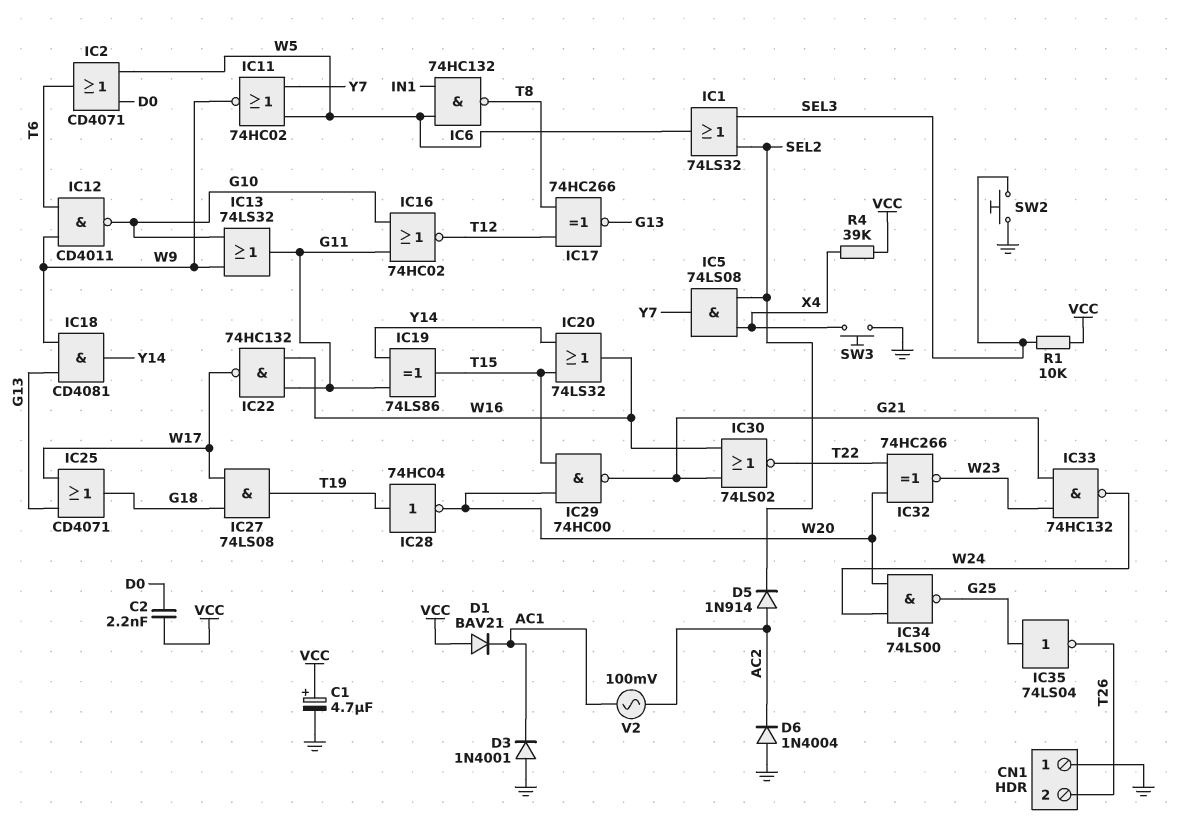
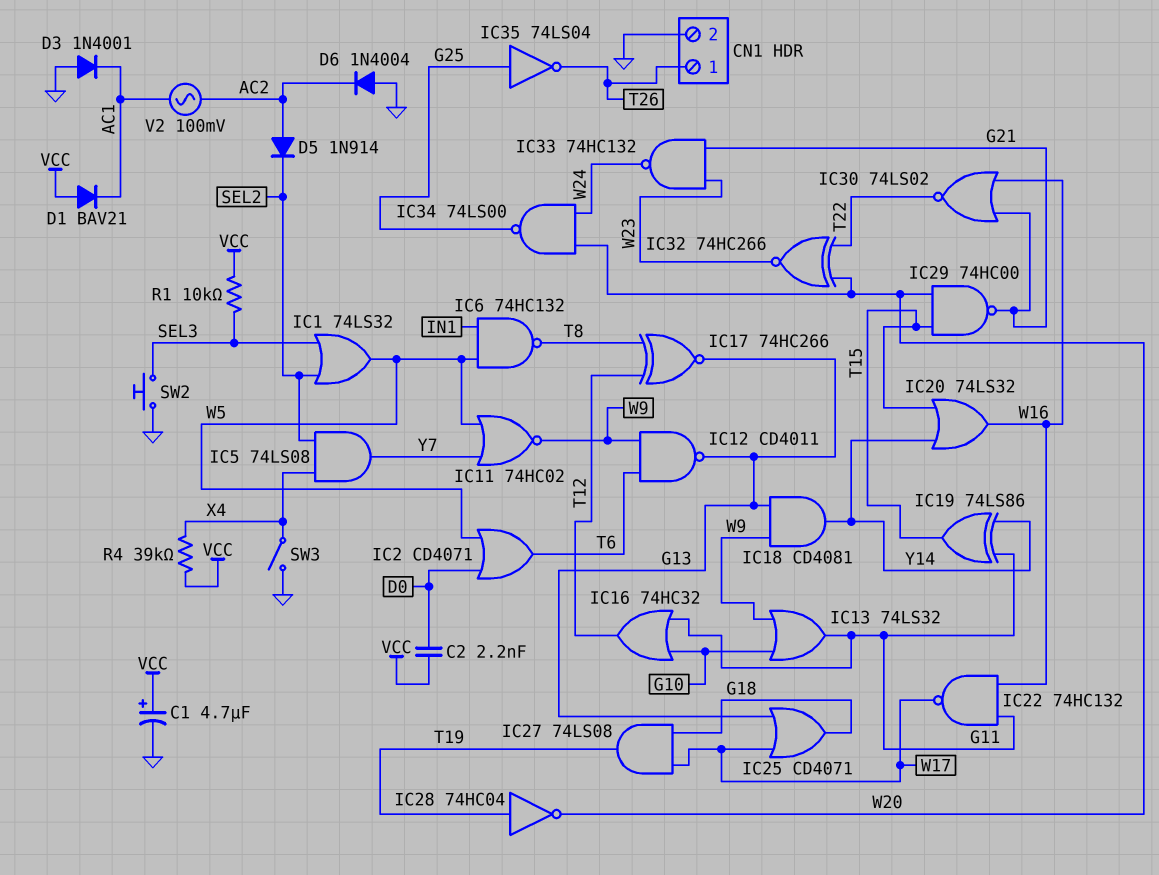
CN1 pin 1: GND -> T26
CN1 pin 2: T26 -> GND
IC12: NAND CD4011 (in T6, in W9, out G10) -> NAND CD4011 (in T6, in W9, out G13)
IC16: NOR 74HC02 (in G10, in G11, out T12) -> OR 74HC32 (in G10, in G11, out T12)
SW3: button (GND, X4) -> switch (GND, X4)

